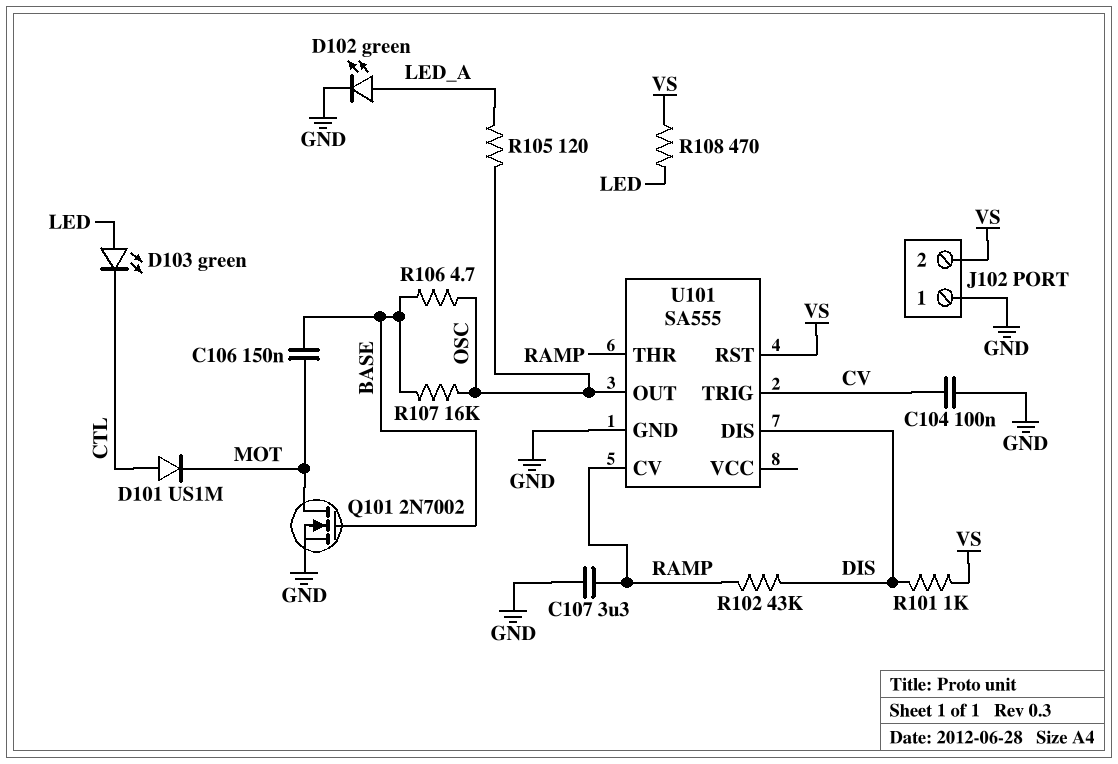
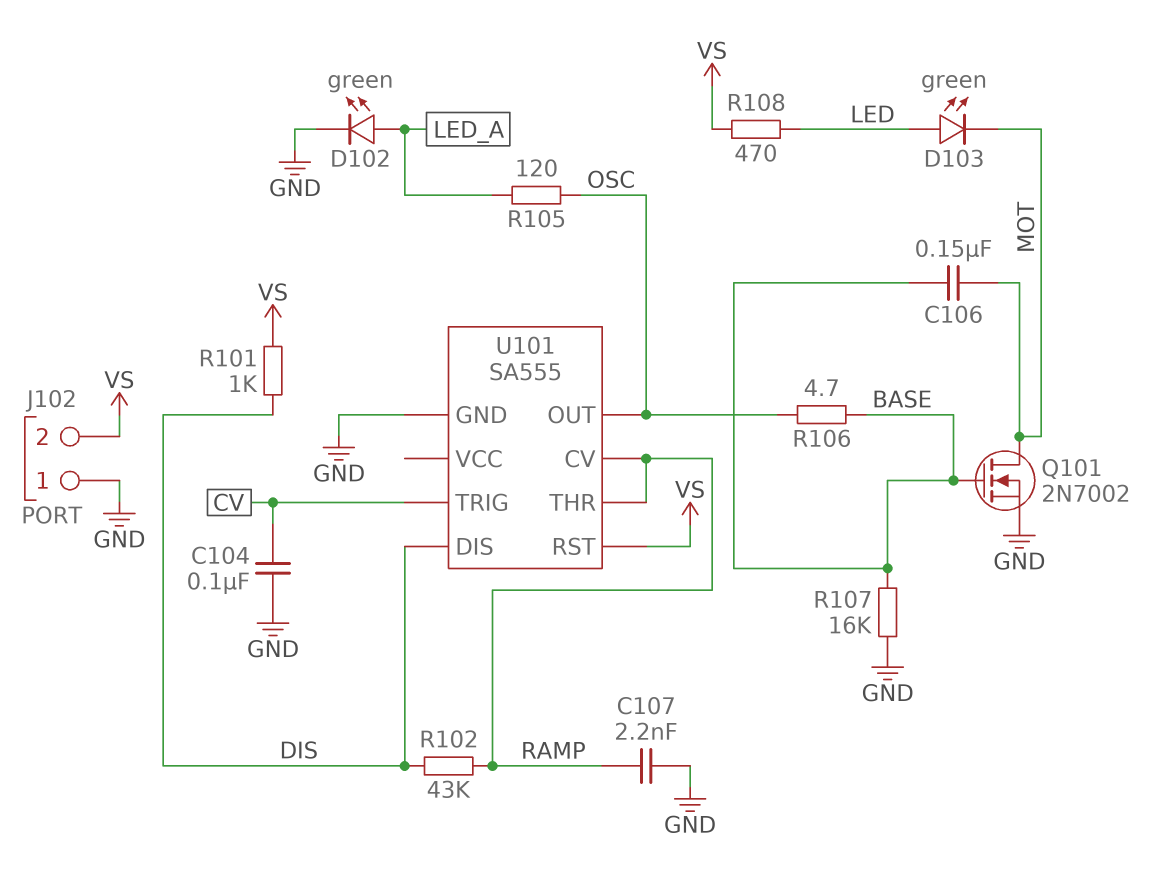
C107: 3.3uF (GND, RAMP) -> 2.2nF (GND, RAMP)
D101: diode US1M (A CTL, K MOT) -> none
D103: LED green (A LED, K CTL) -> LED green (A LED, K MOT)
R107: 16k (BASE, OSC) -> 16k (BASE, GND)

